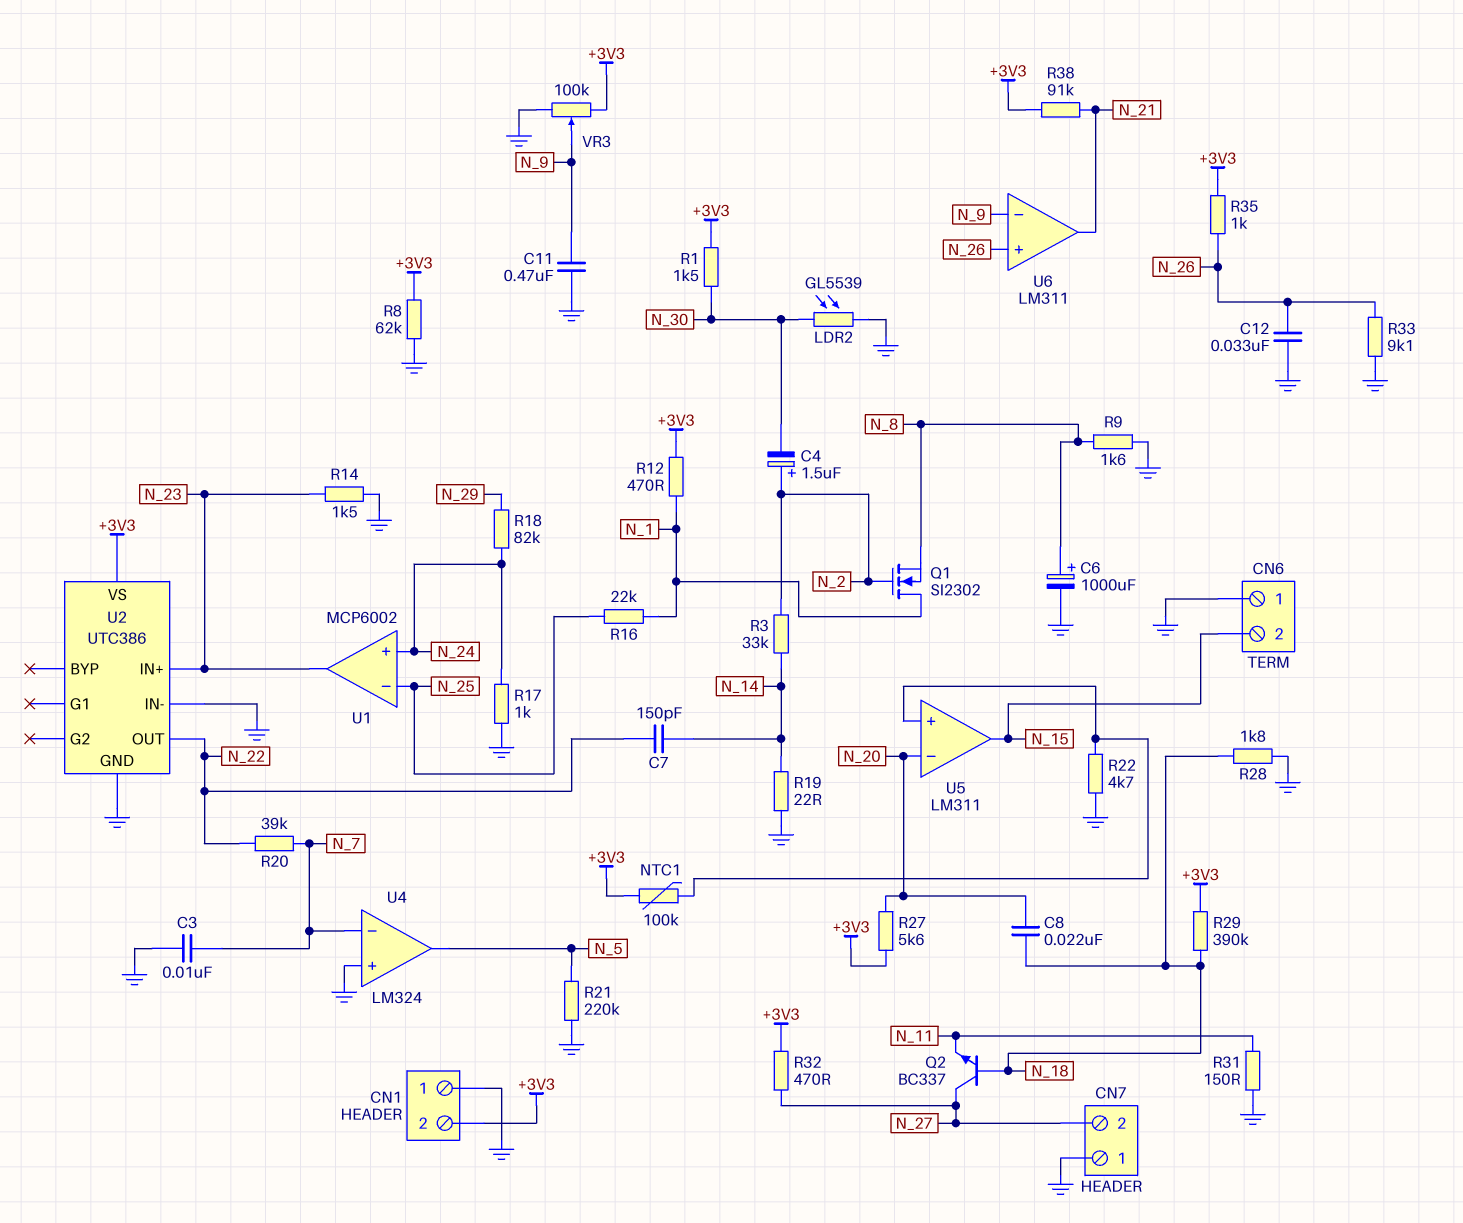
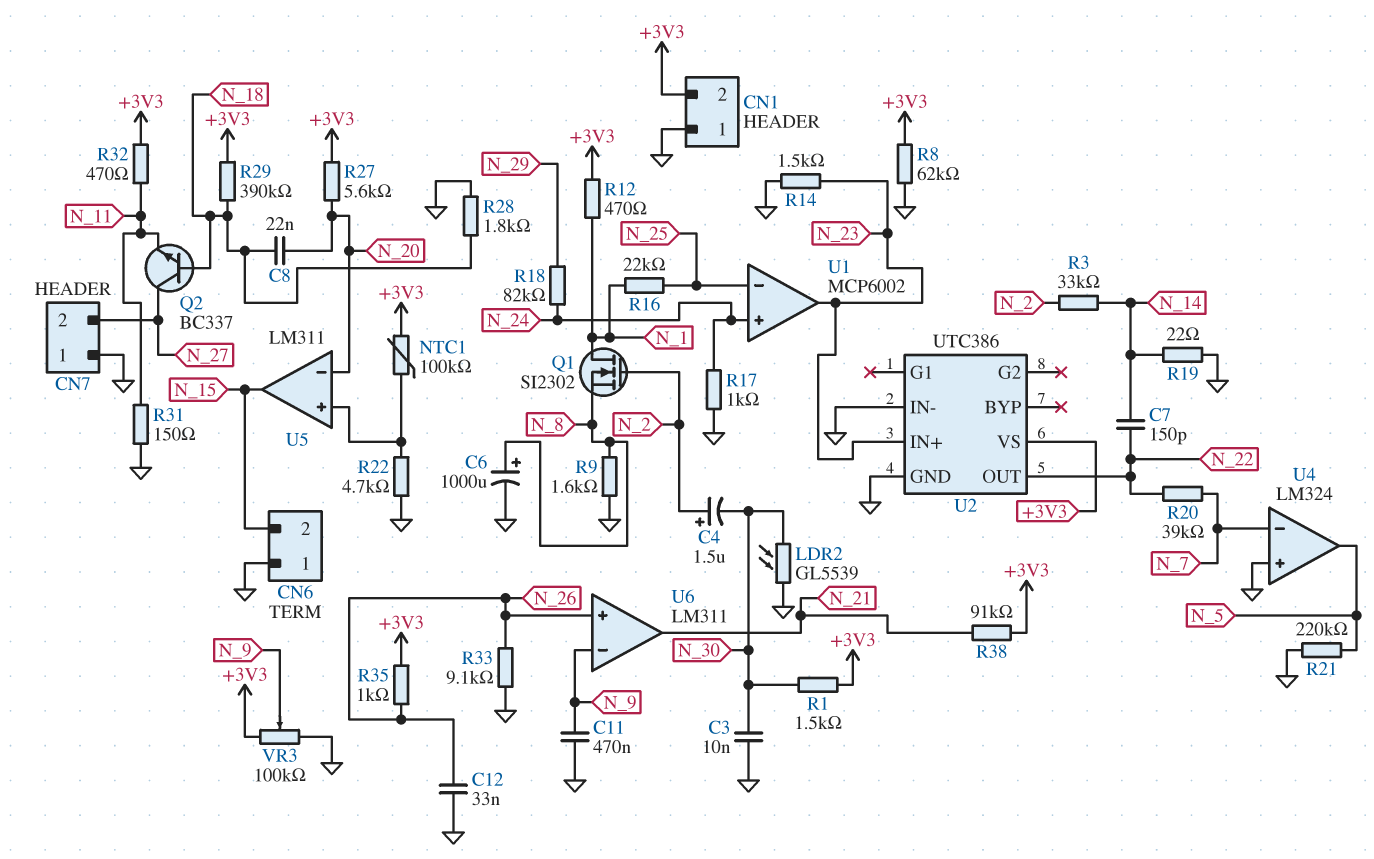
C3: 10nF (GND, N_7) -> 10nF (GND, N_30)
R32: 470 (+3V3, N_27) -> 470 (+3V3, N_11)

